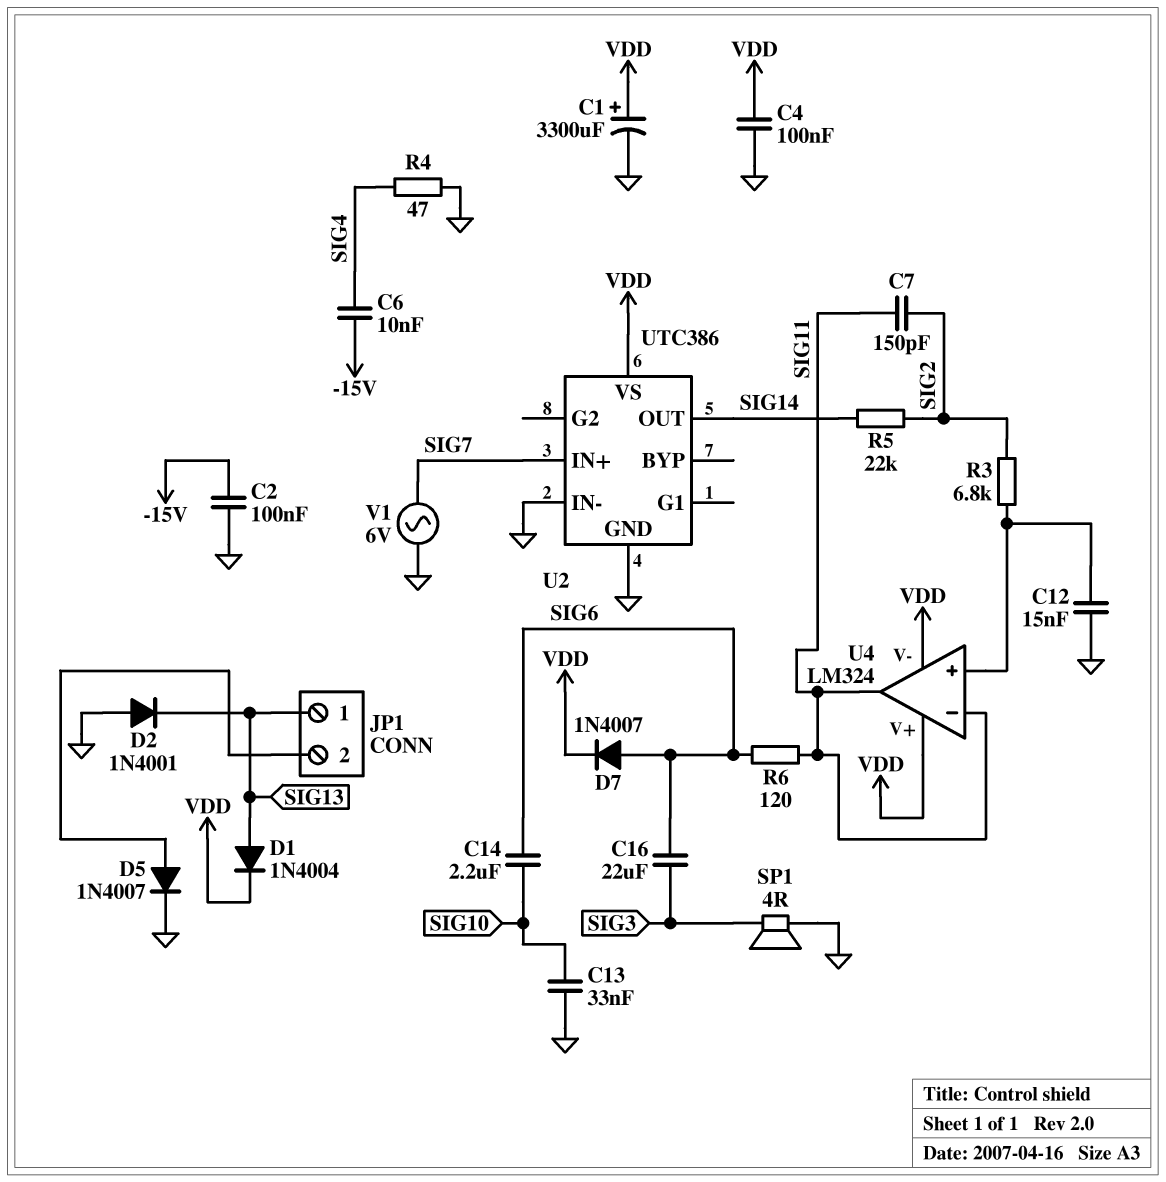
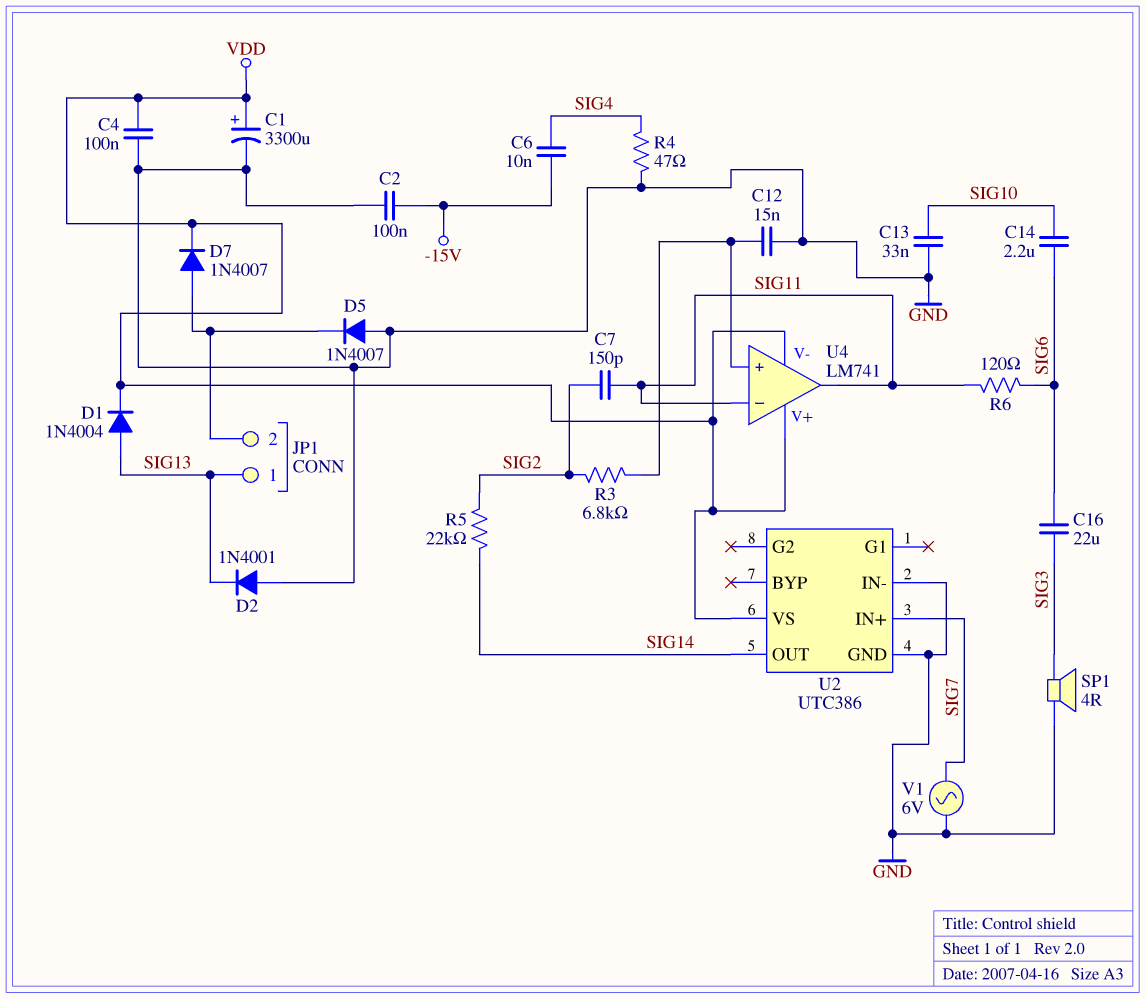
D5: diode 1N4007 (A JP1/2, K GND) -> diode 1N4007 (A GND, K JP1/2)
D7: diode 1N4007 (A SIG6, K VDD) -> diode 1N4007 (A JP1/2, K VDD)
U4: LM324 -> LM741

